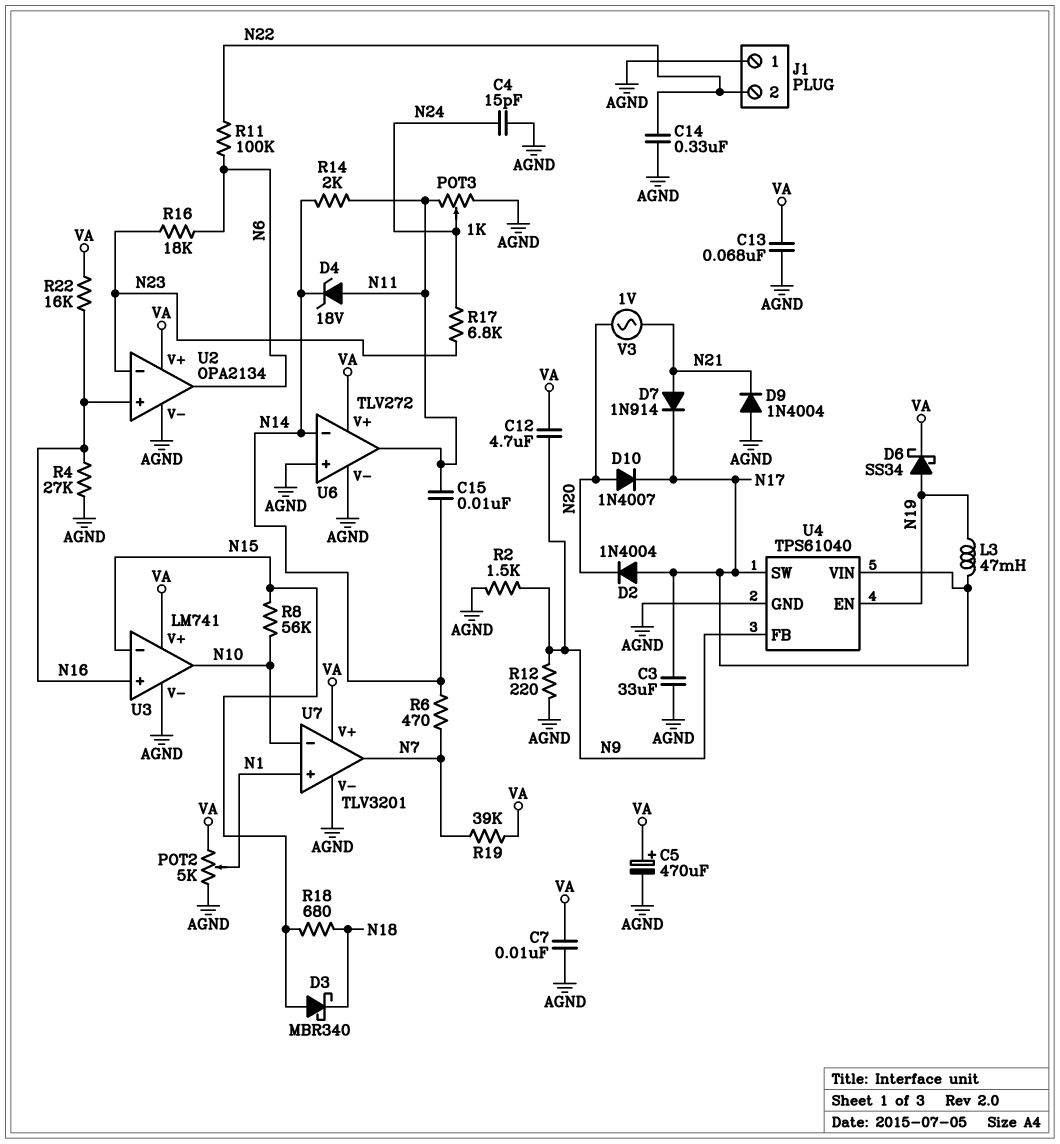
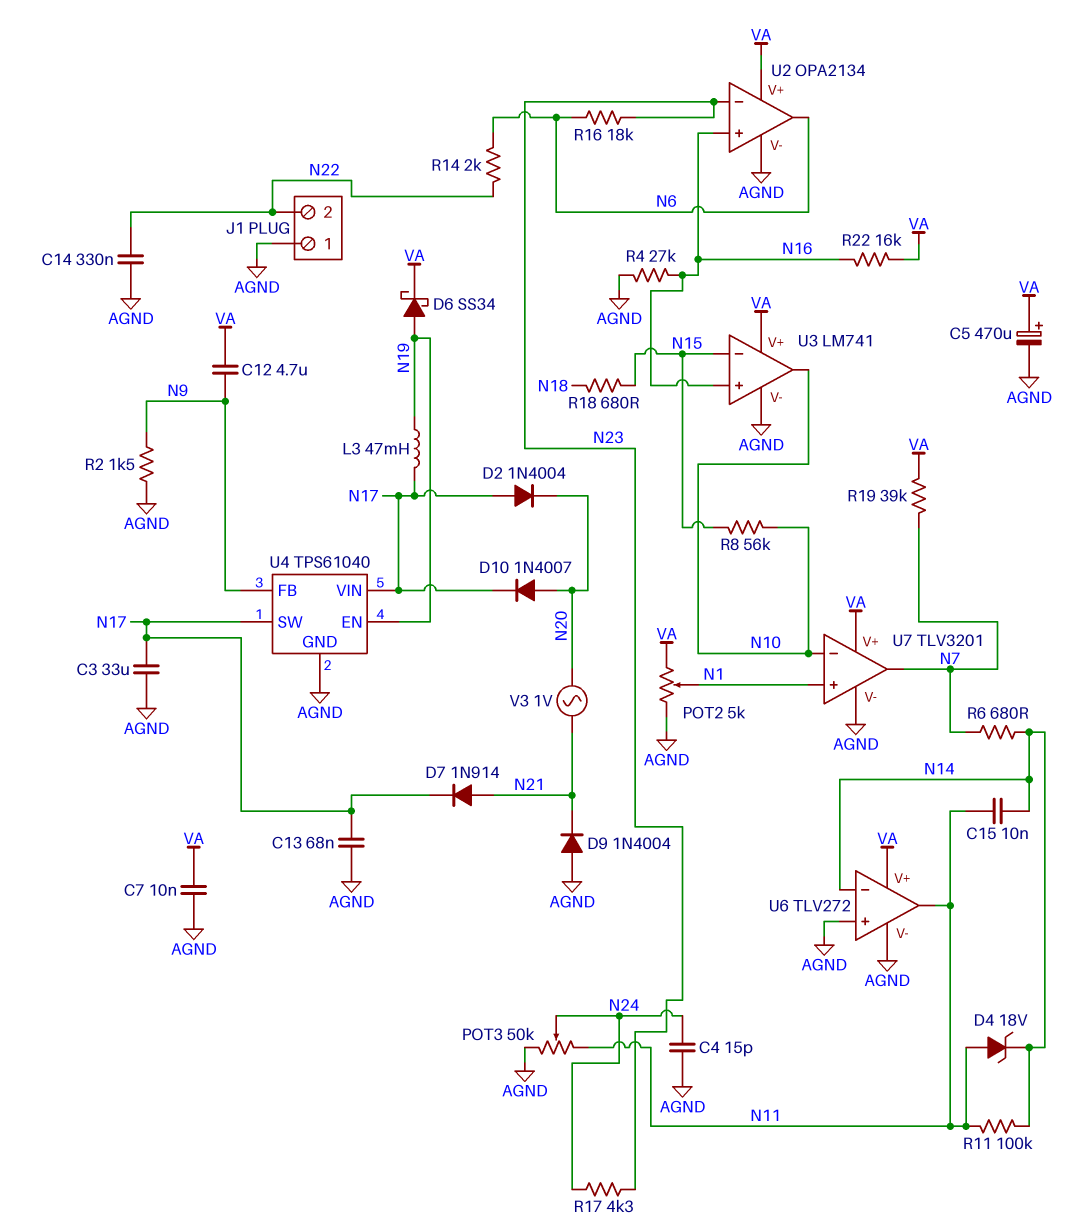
C13: 68nF (AGND, VA) -> 68nF (AGND, N17)
D3: schottky MBR340 (A N15, K N18) -> none
POT3: 1k (AGND, N11, wiper N24) -> 50k (AGND, N11, wiper N24)
R6: 470 (N7, N14) -> 680 (N7, N14)
R11: 100k (N6, N22) -> 100k (N11, N14)
R12: 220 (AGND, N9) -> none
R14: 2k (N11, N14) -> 2k (N6, N22)
R17: 6.8k (N23, N24) -> 4.3k (N23, N24)

